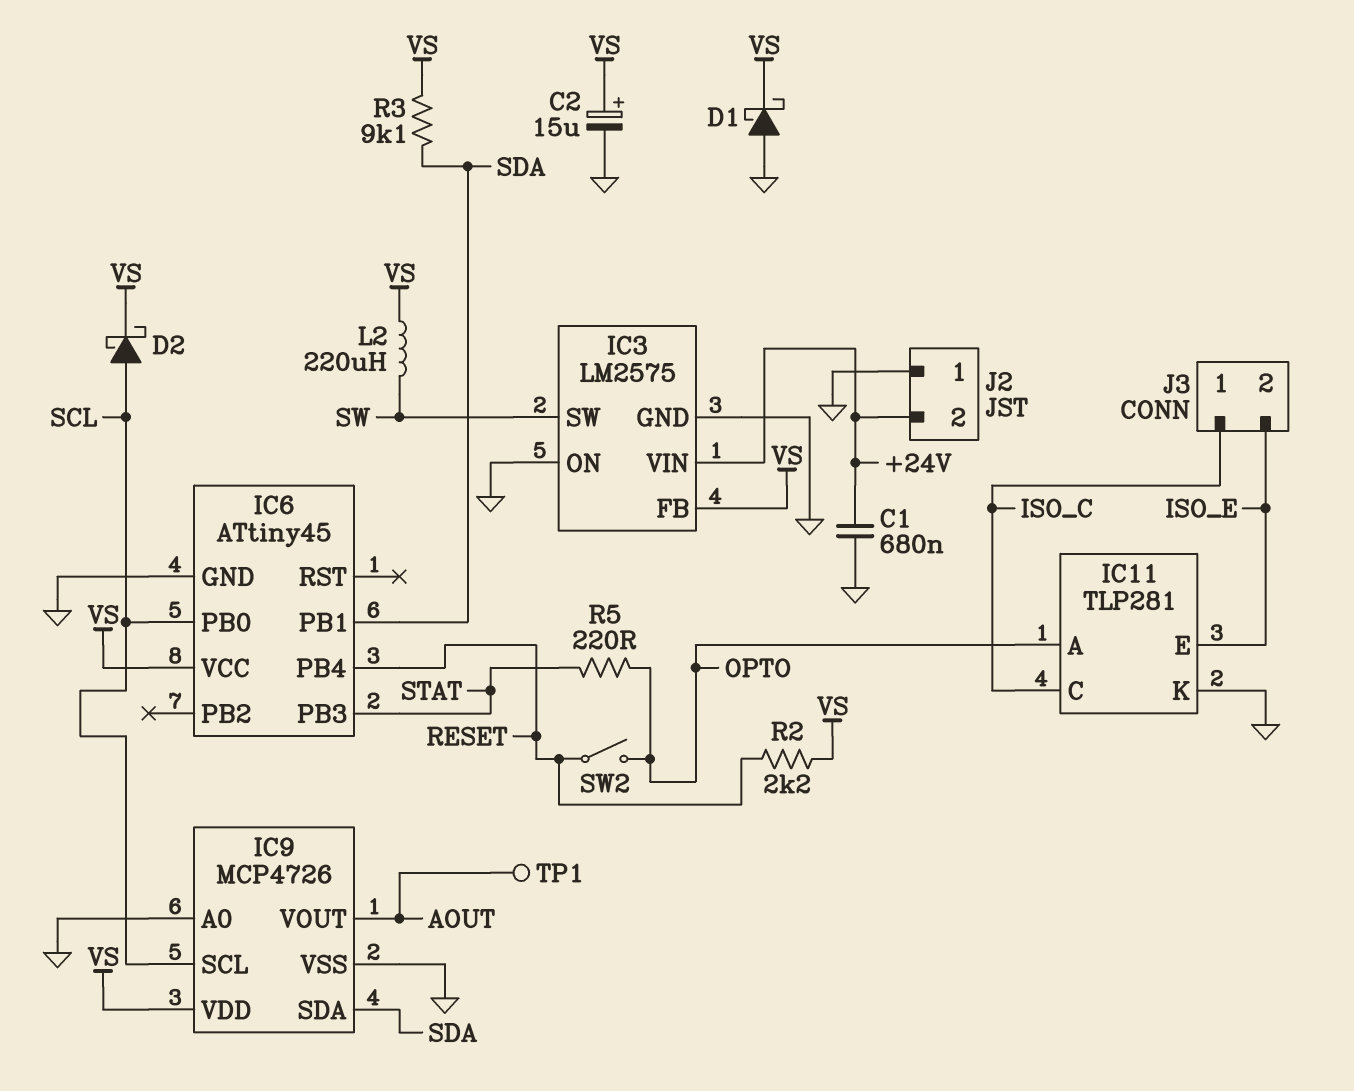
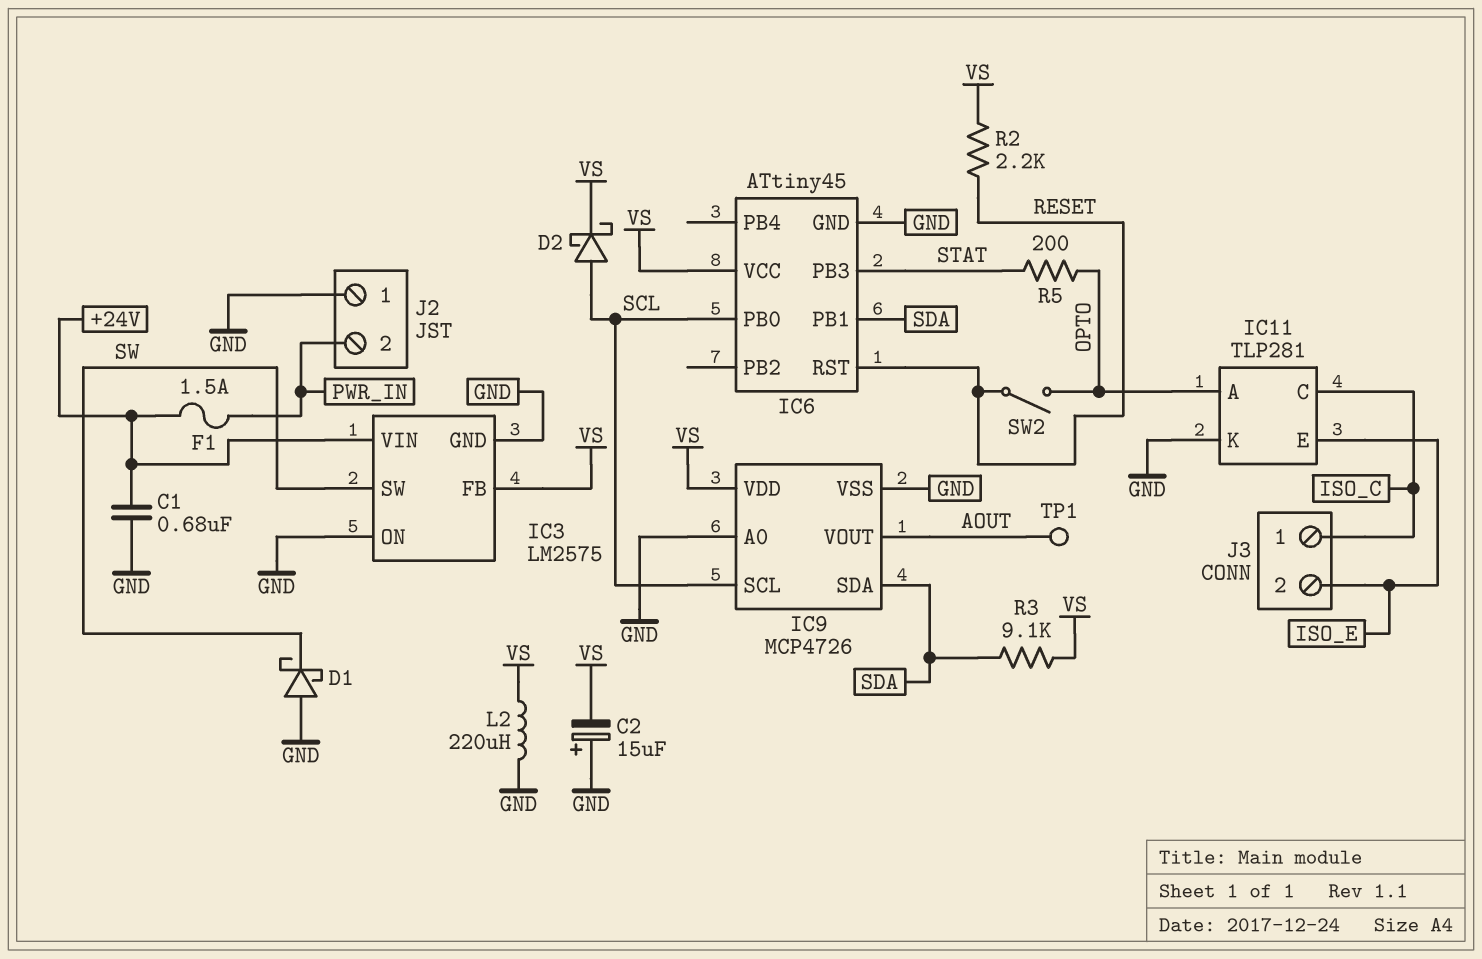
C2: 15uF (plus VS, minus GND) -> 15uF (plus GND, minus VS)
D1: schottky (A GND, K VS) -> schottky (A GND, K SW)
F1: none -> 1.5A (+24V, PWR_IN)
IC6 pin PB4: RESET -> none
IC6 pin RST: none -> RESET
J2 pin 2: +24V -> PWR_IN
L2: 220uH (SW, VS) -> 220uH (GND, VS)
R5: 220 (OPTO, STAT) -> 200 (OPTO, STAT)

